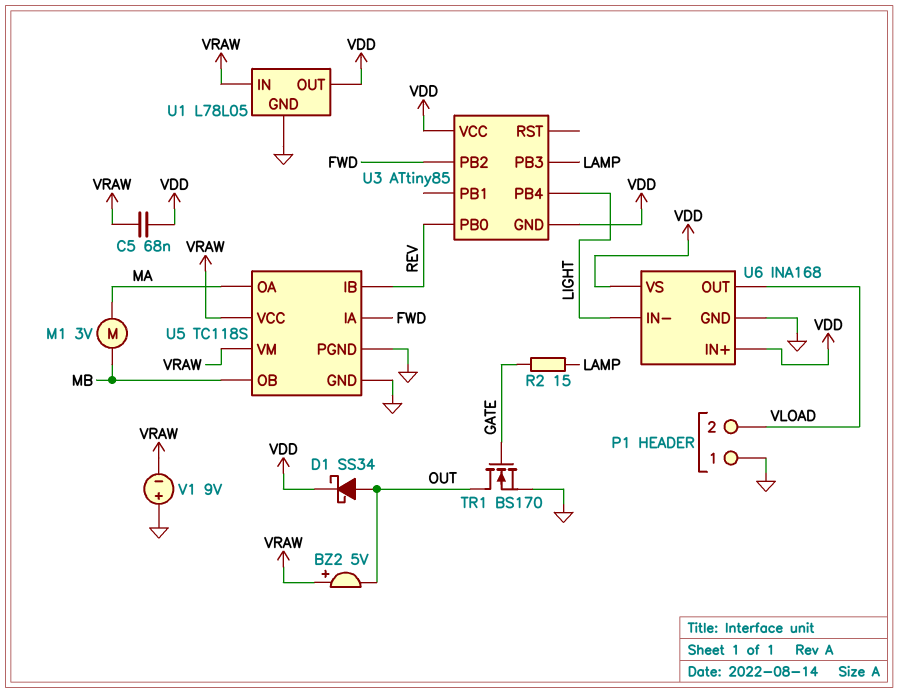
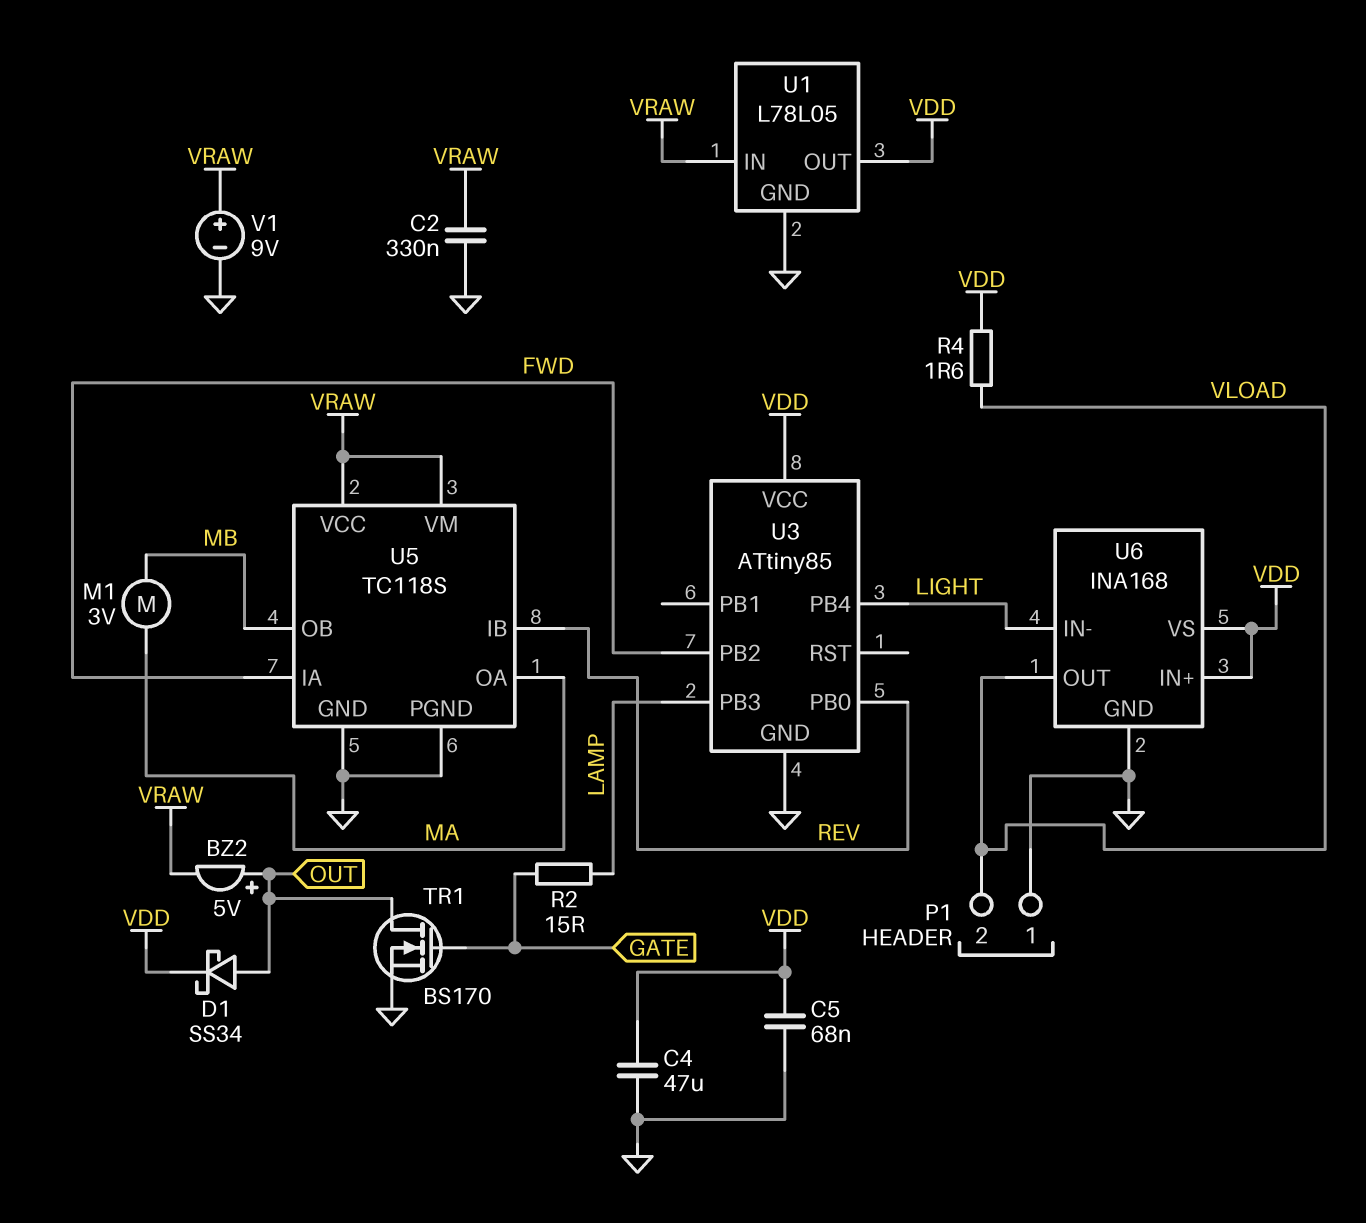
BZ2: buzzer 5V (plus VRAW, minus OUT) -> buzzer 5V (plus OUT, minus VRAW)
C2: none -> 330nF (GND, VRAW)
C4: none -> 47uF (GND, VDD)
C5: 68nF (VDD, VRAW) -> 68nF (GND, VDD)
R4: none -> 1.6 (VDD, VLOAD)
U3 pin GND: VDD -> GND
V1: 9V (plus GND, minus VRAW) -> 9V (plus VRAW, minus GND)

